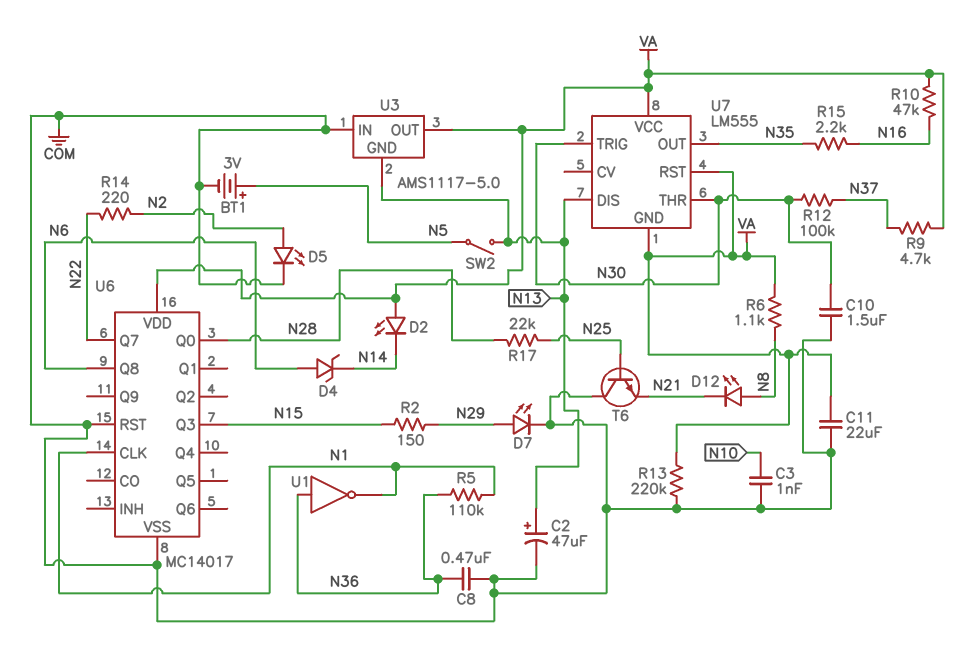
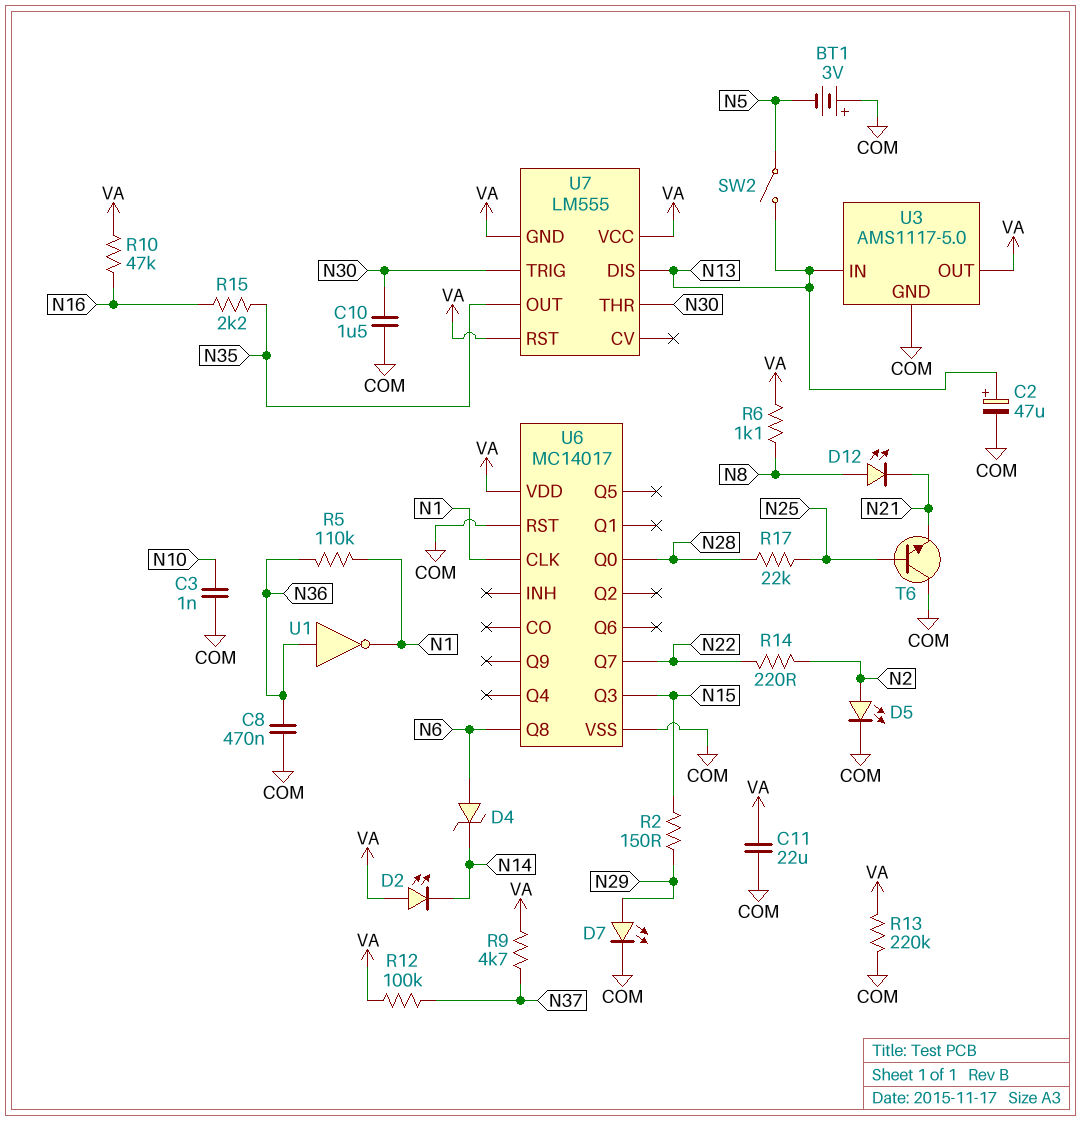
BT1: 3V (plus N5, minus COM) -> 3V (plus COM, minus N5)
R12: 100k (N30, N37) -> 100k (N37, VA)
U3 pin GND: N13 -> COM
U3 pin IN: COM -> N13

